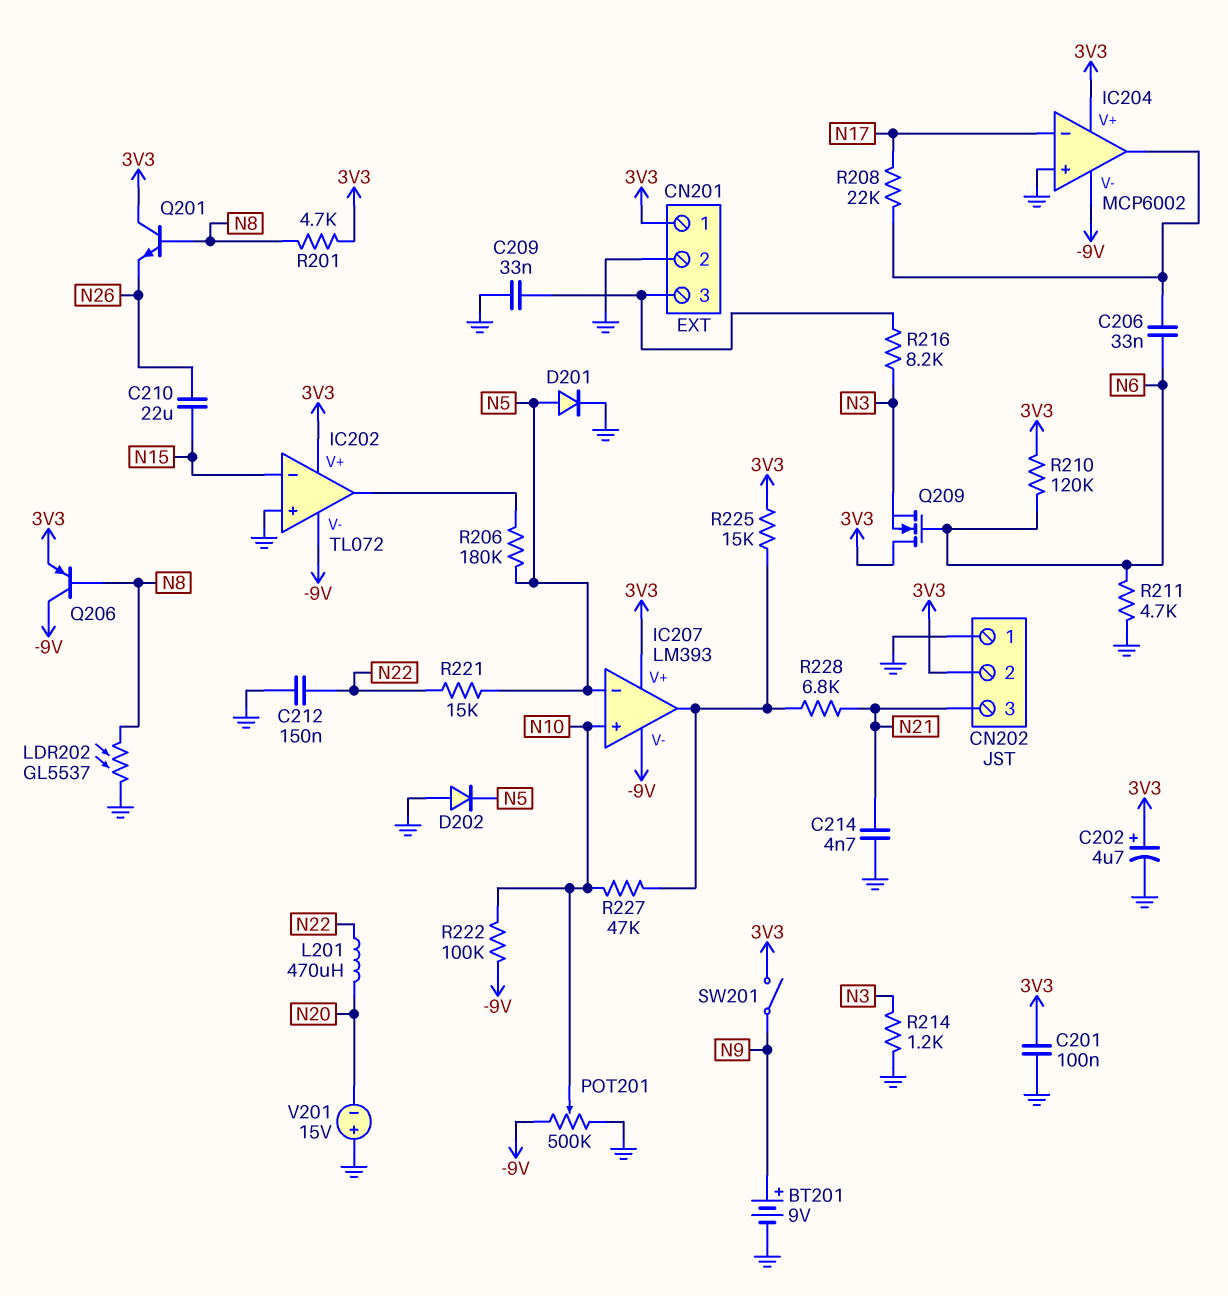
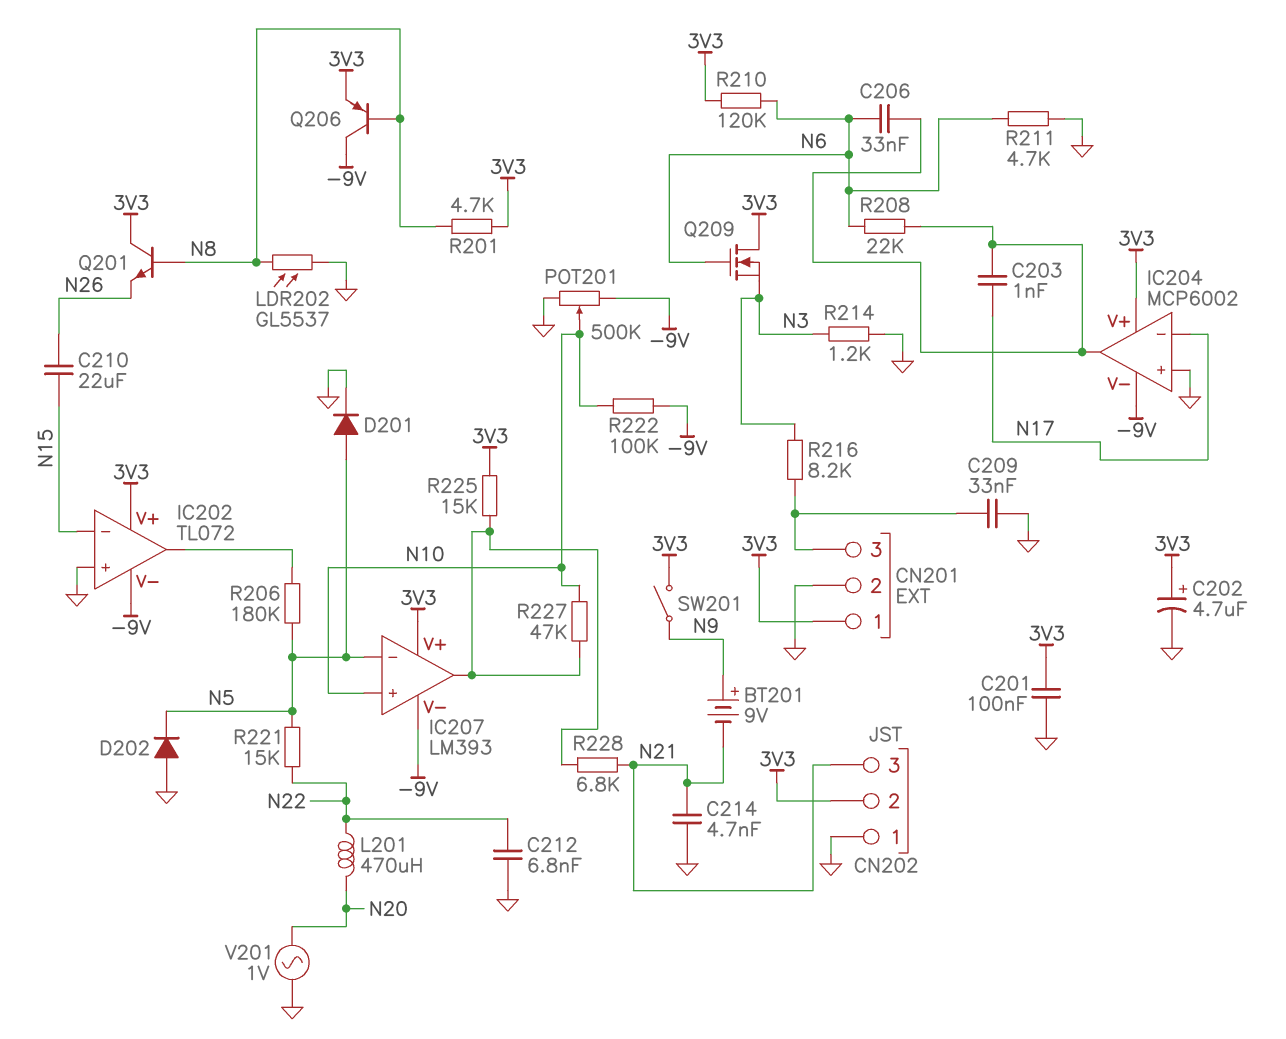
BT201: 9V (plus N9, minus GND) -> 9V (plus N9, minus N21)
C203: none -> 1nF (IC204/out, N17)
C212: 150nF (GND, N22) -> 6.8nF (GND, N22)
R208: 22k (IC204/out, N17) -> 22k (IC204/out, N6)
V201: 15V (plus GND, minus N20) -> AC 1V (GND, N20)

